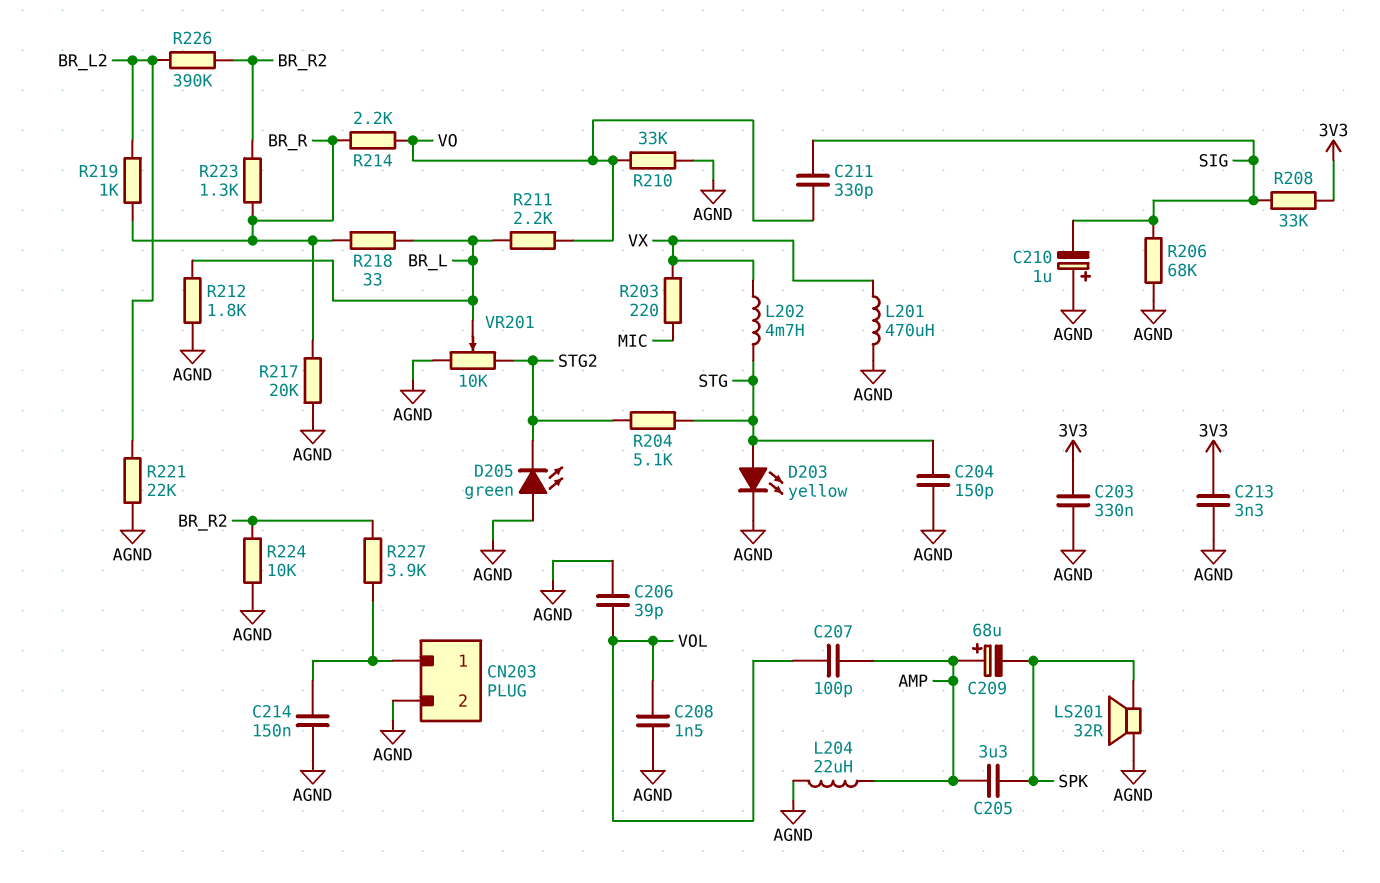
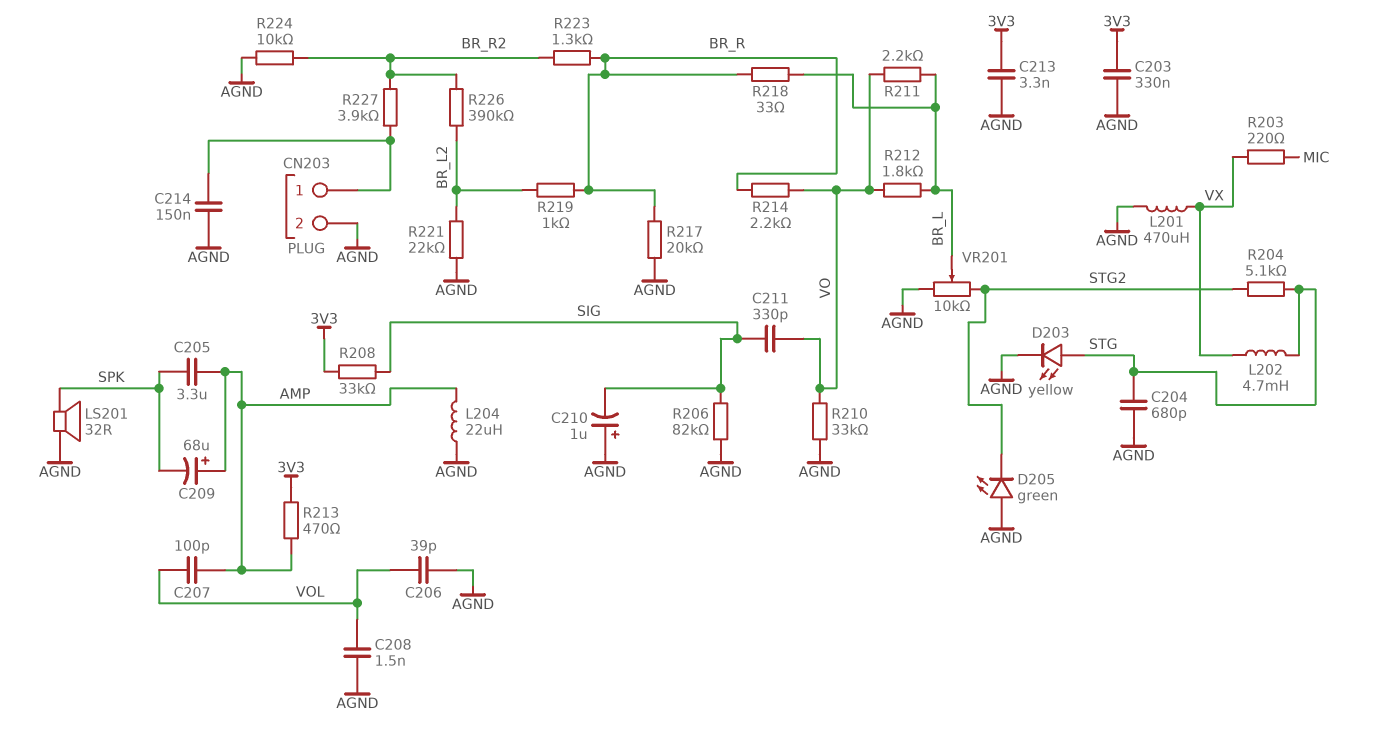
C204: 150pF (AGND, STG) -> 680pF (AGND, STG)
R206: 68k (AGND, SIG) -> 82k (AGND, SIG)
R212: 1.8k (AGND, BR_L) -> 1.8k (BR_L, VO)
R213: none -> 470 (3V3, AMP)

